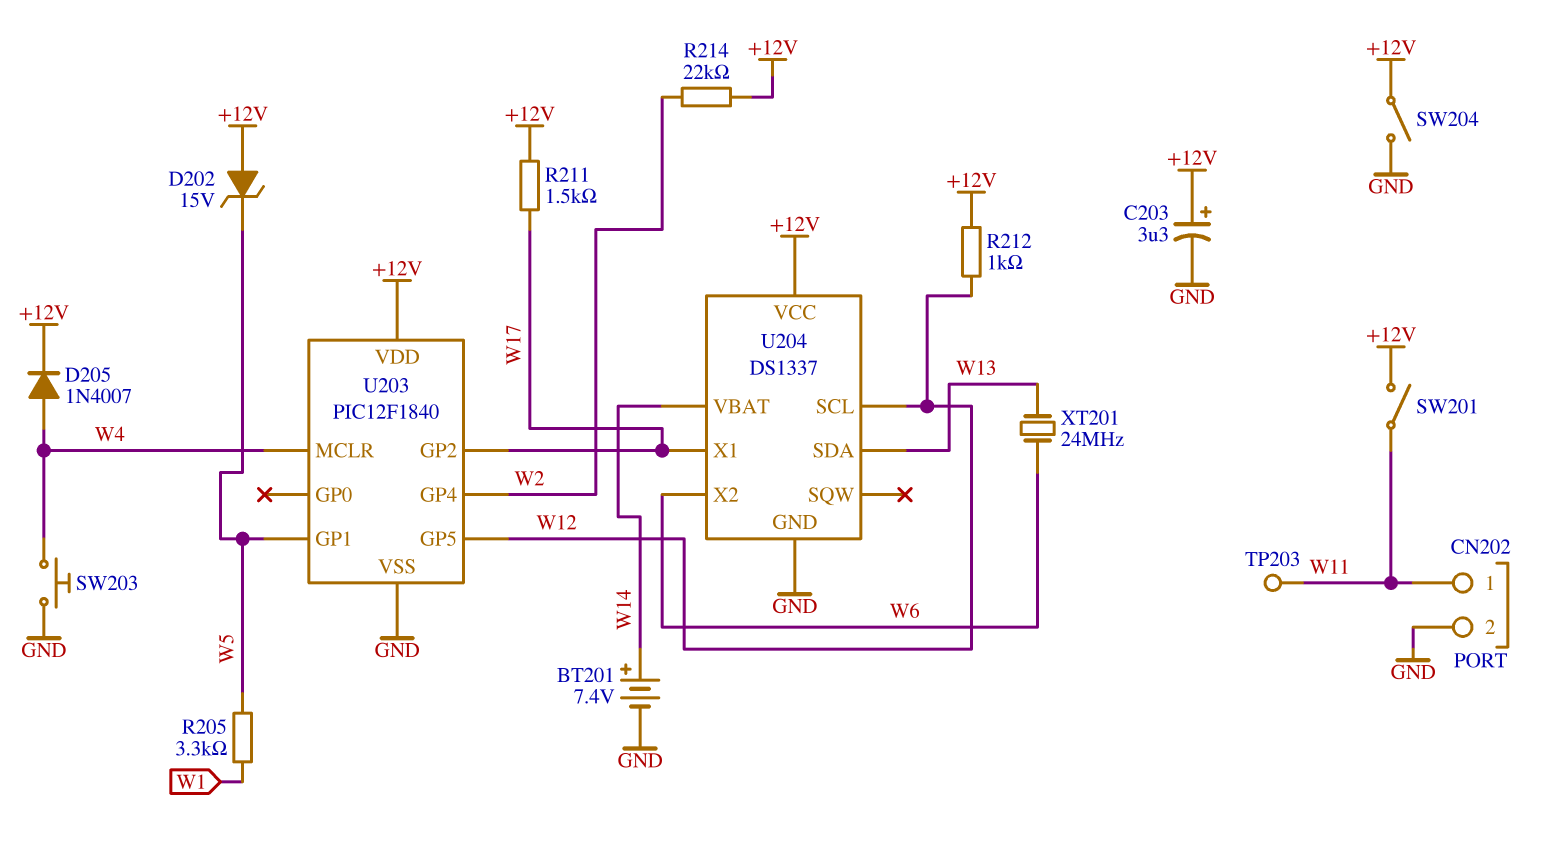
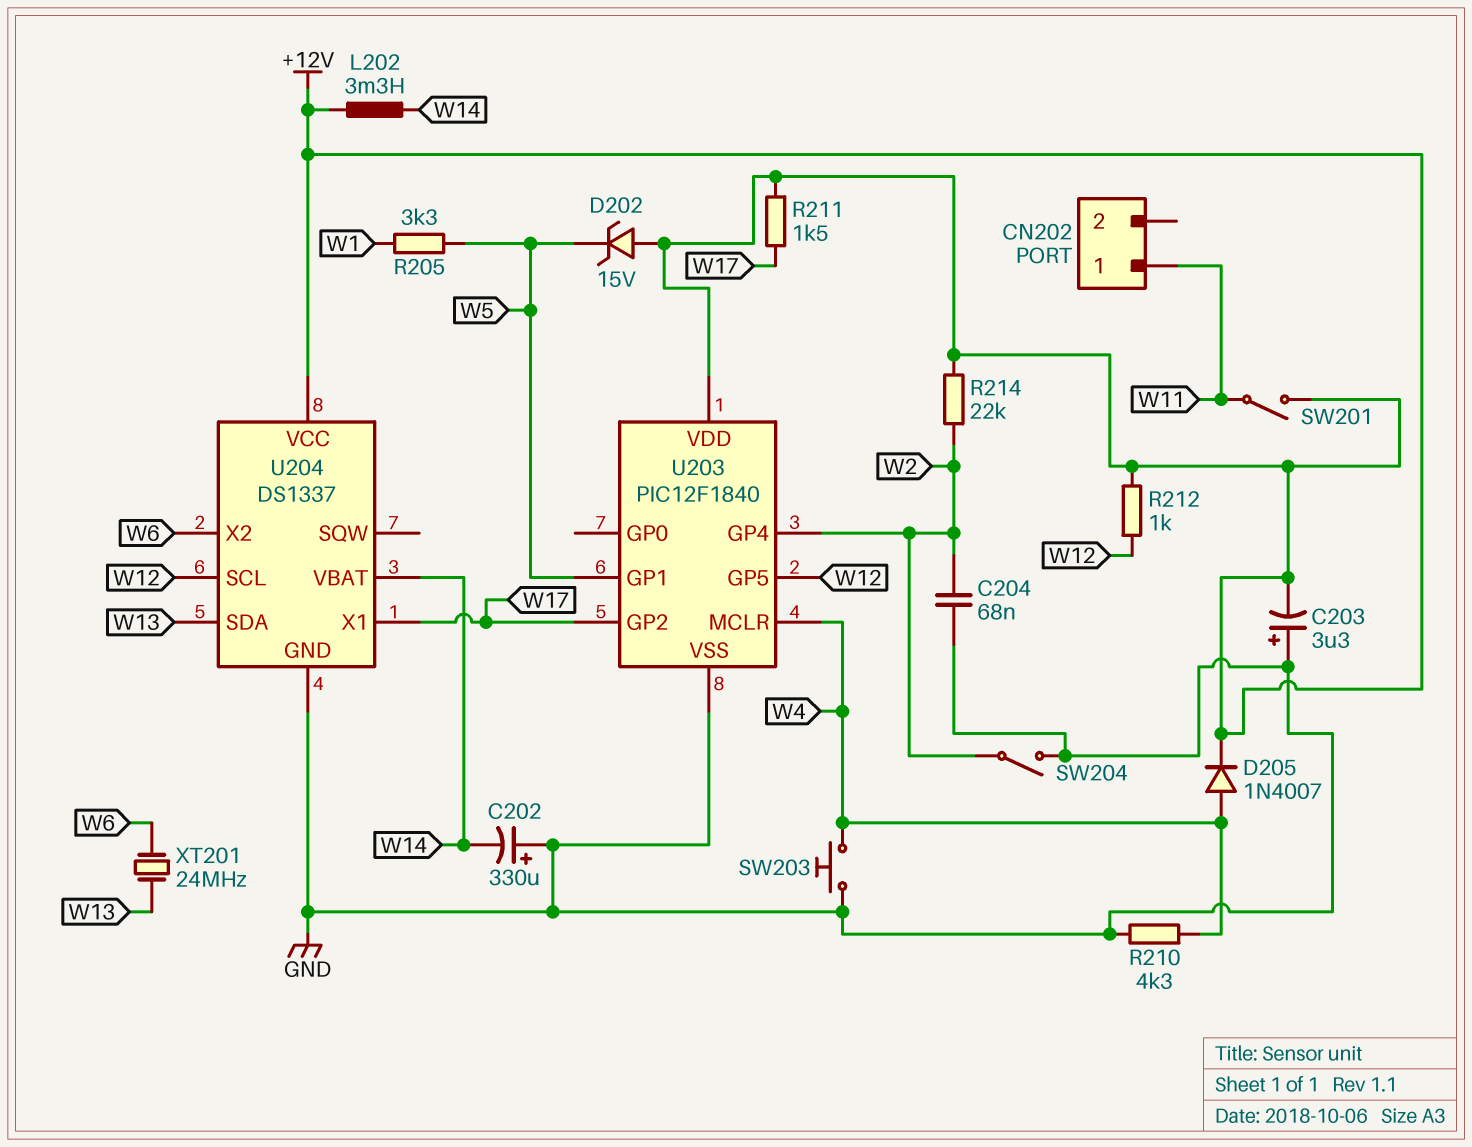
BT201: 7.4V (plus W14, minus GND) -> none
C202: none -> 330uF (plus GND, minus W14)
C203: 3.3uF (plus +12V, minus GND) -> 3.3uF (plus GND, minus +12V)
C204: none -> 68nF (GND, W2)
CN202 pin 2: GND -> none
L202: none -> 3.3mH (+12V, W14)
R210: none -> 4.3k (GND, W4)
SW204: switch (+12V, GND) -> switch (GND, W2)
TP203: test point (W11) -> none

